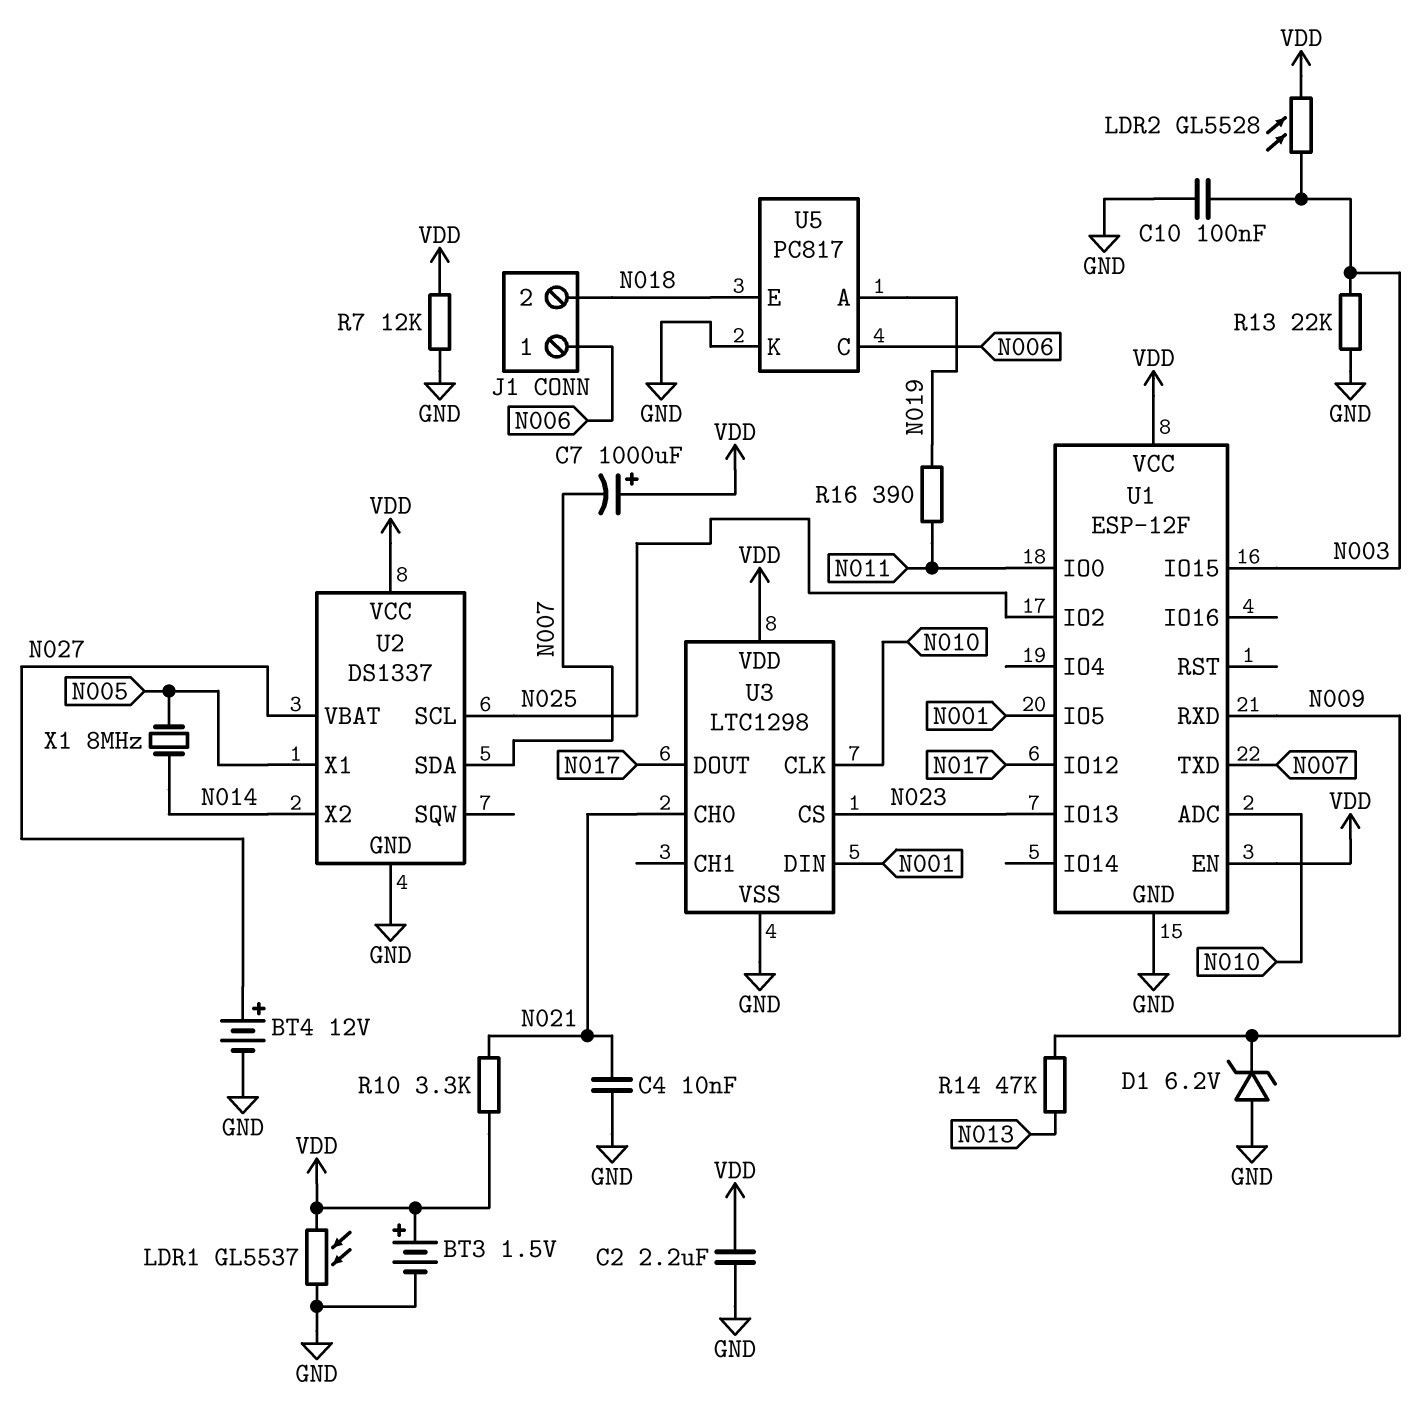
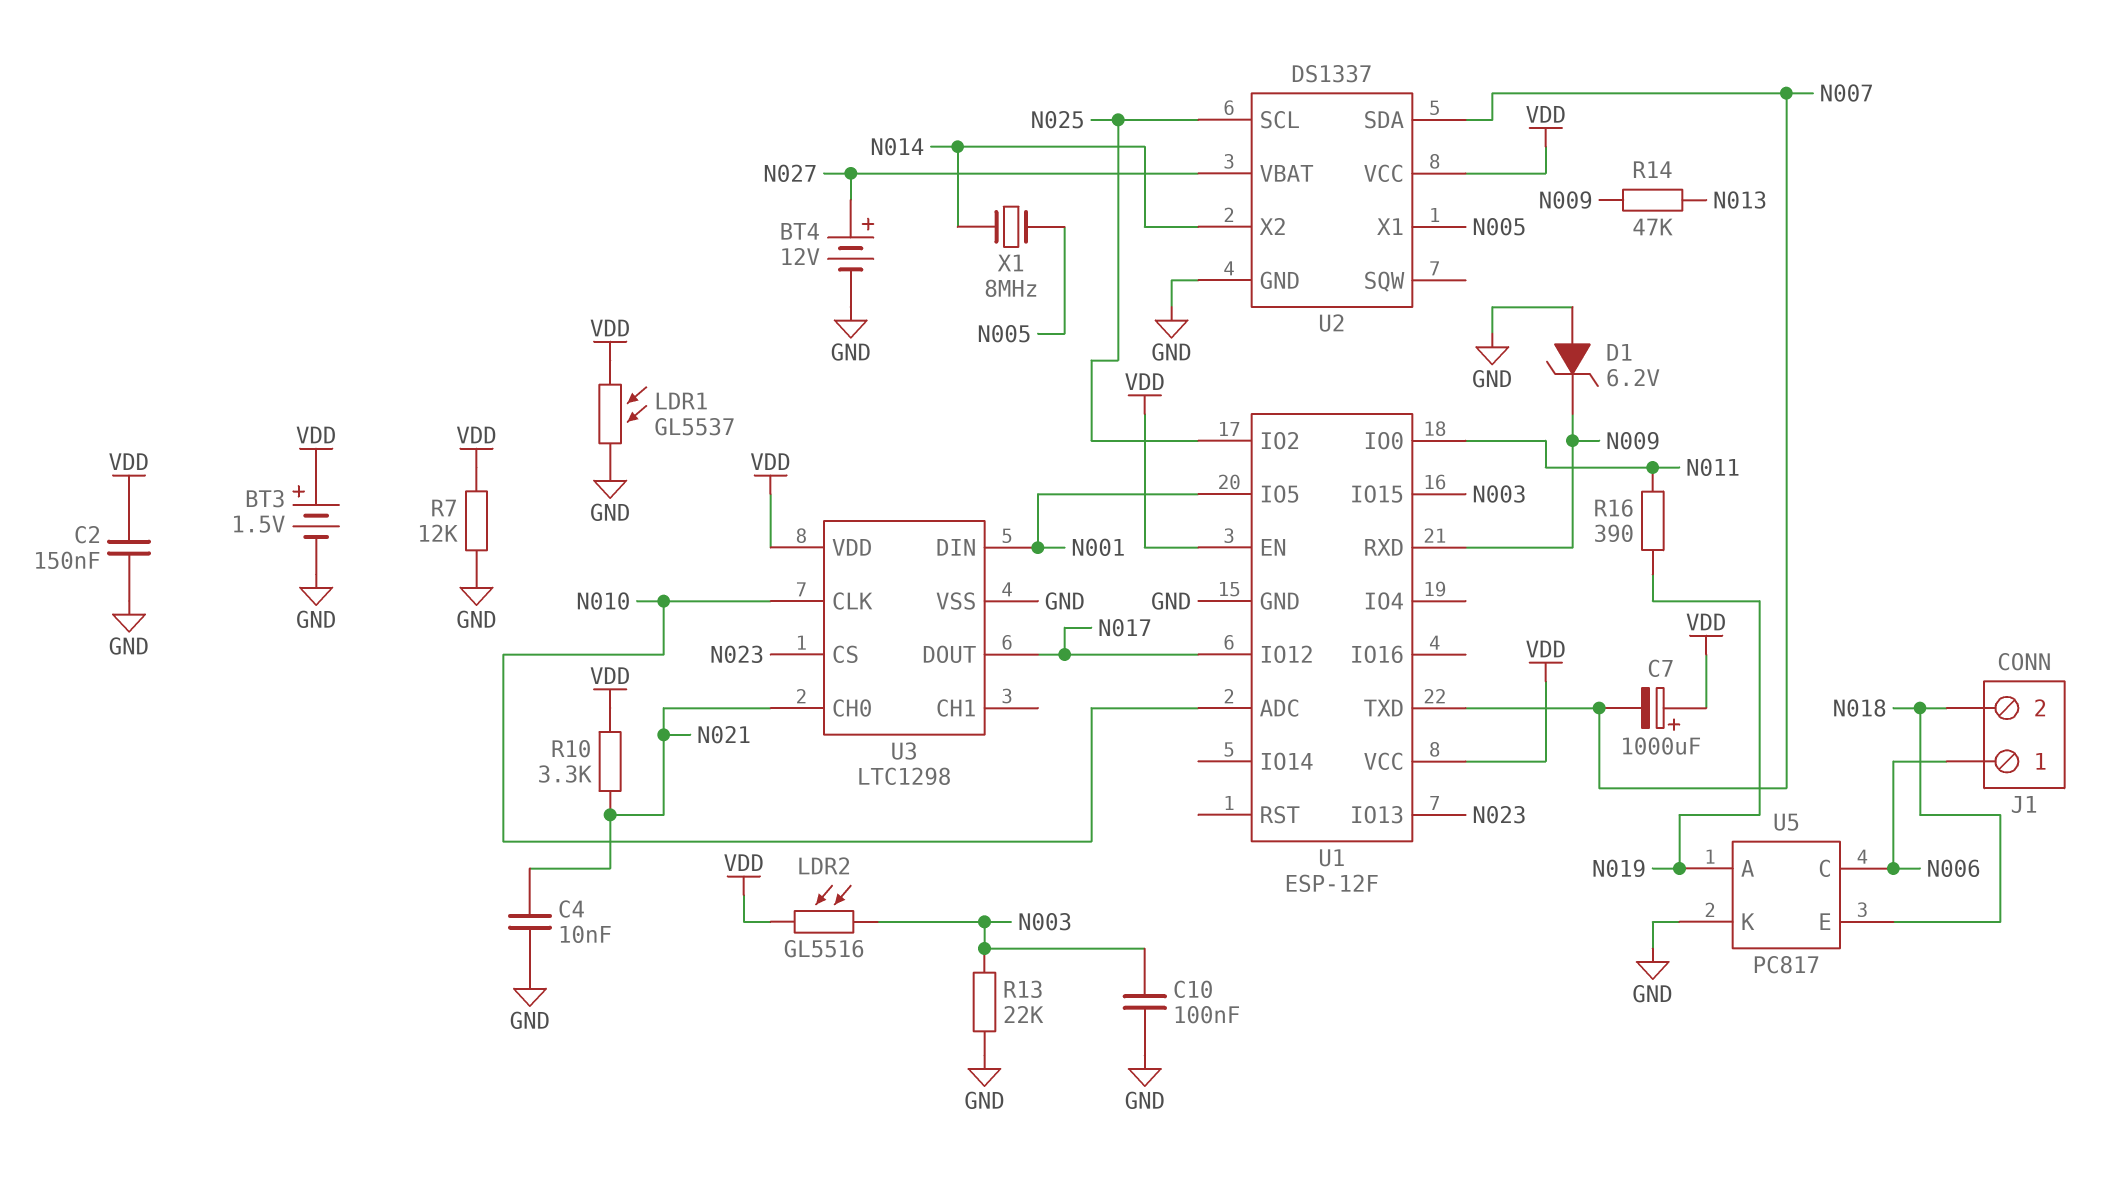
C2: 2.2uF (GND, VDD) -> 150nF (GND, VDD)
LDR2: GL5528 (N003, VDD) -> GL5516 (N003, VDD)

